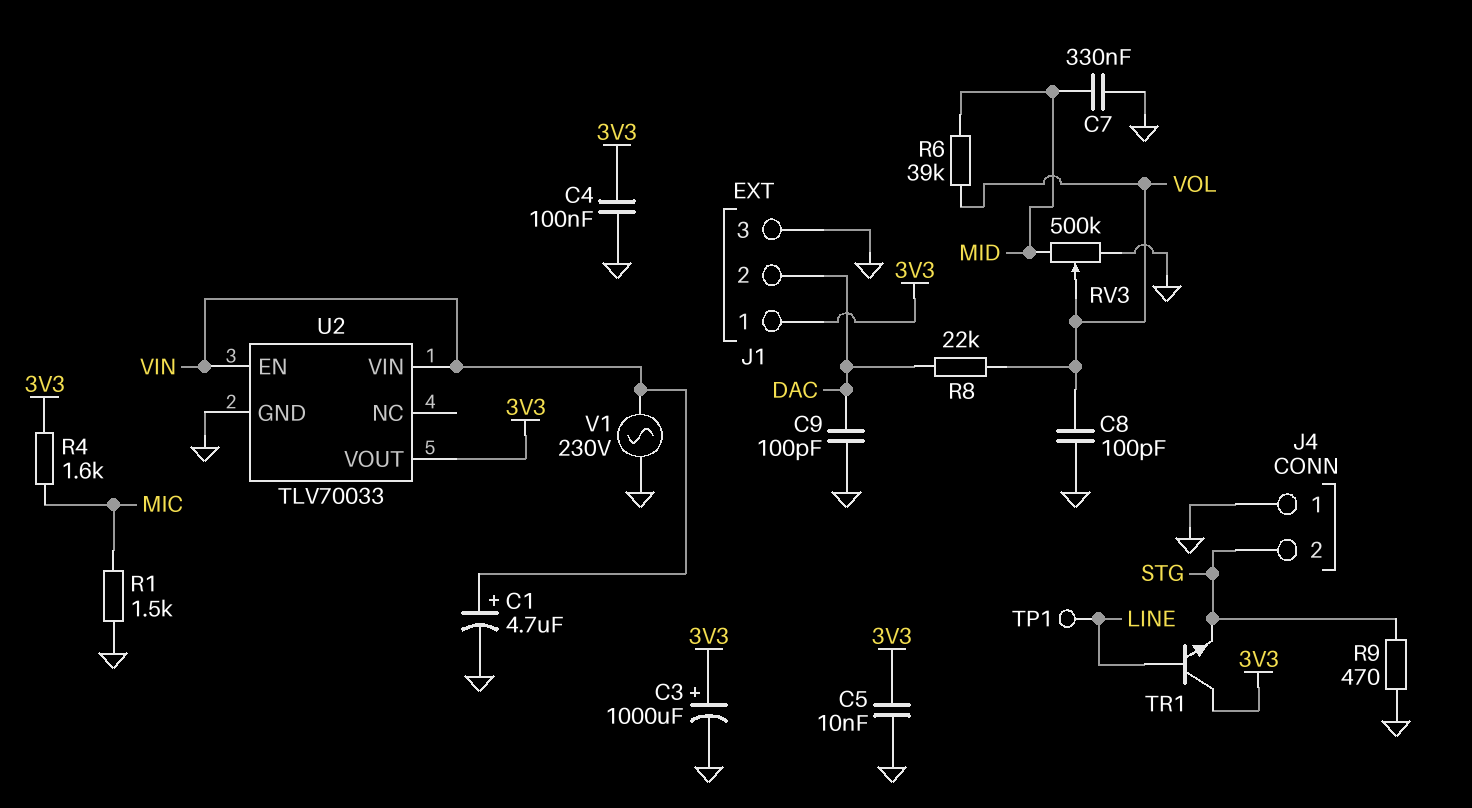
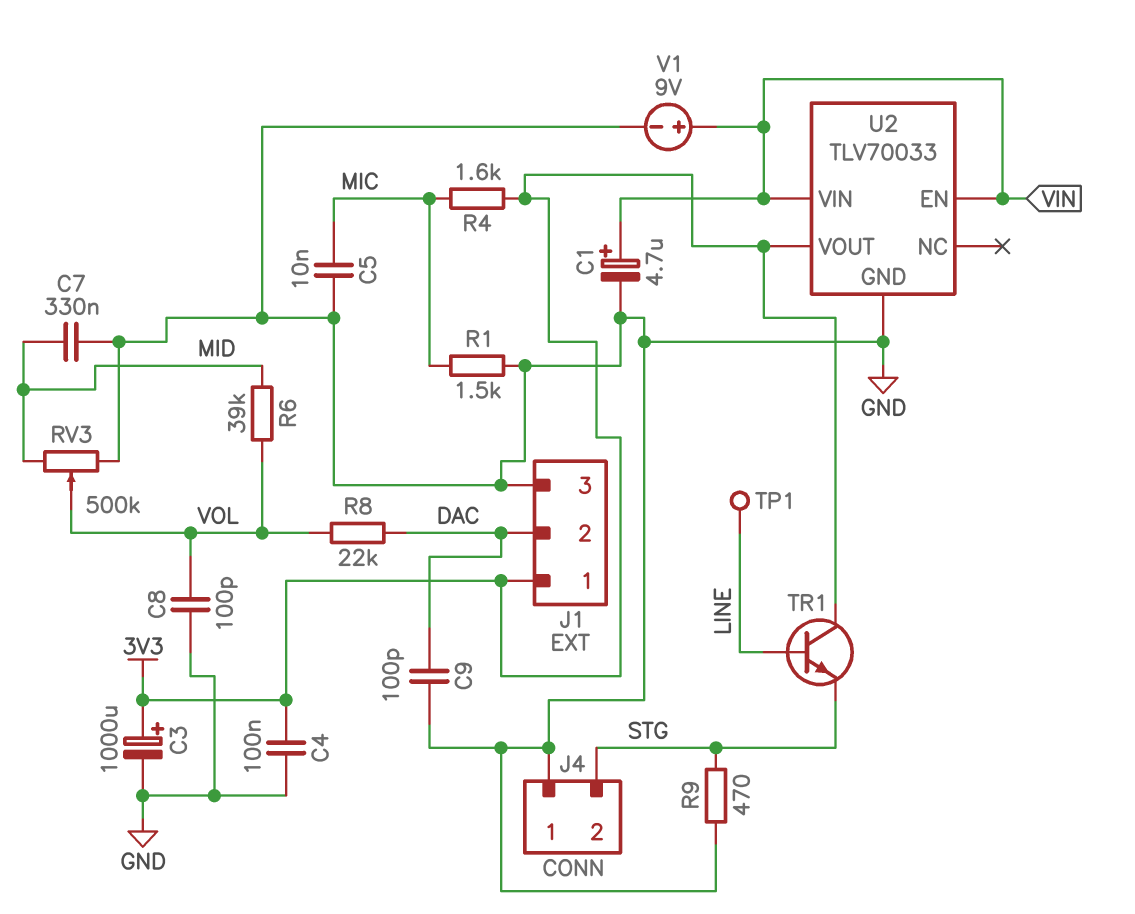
C5: 10nF (3V3, GND) -> 10nF (GND, MIC)
V1: AC 230V (GND, VIN) -> 9V (plus VIN, minus GND)

